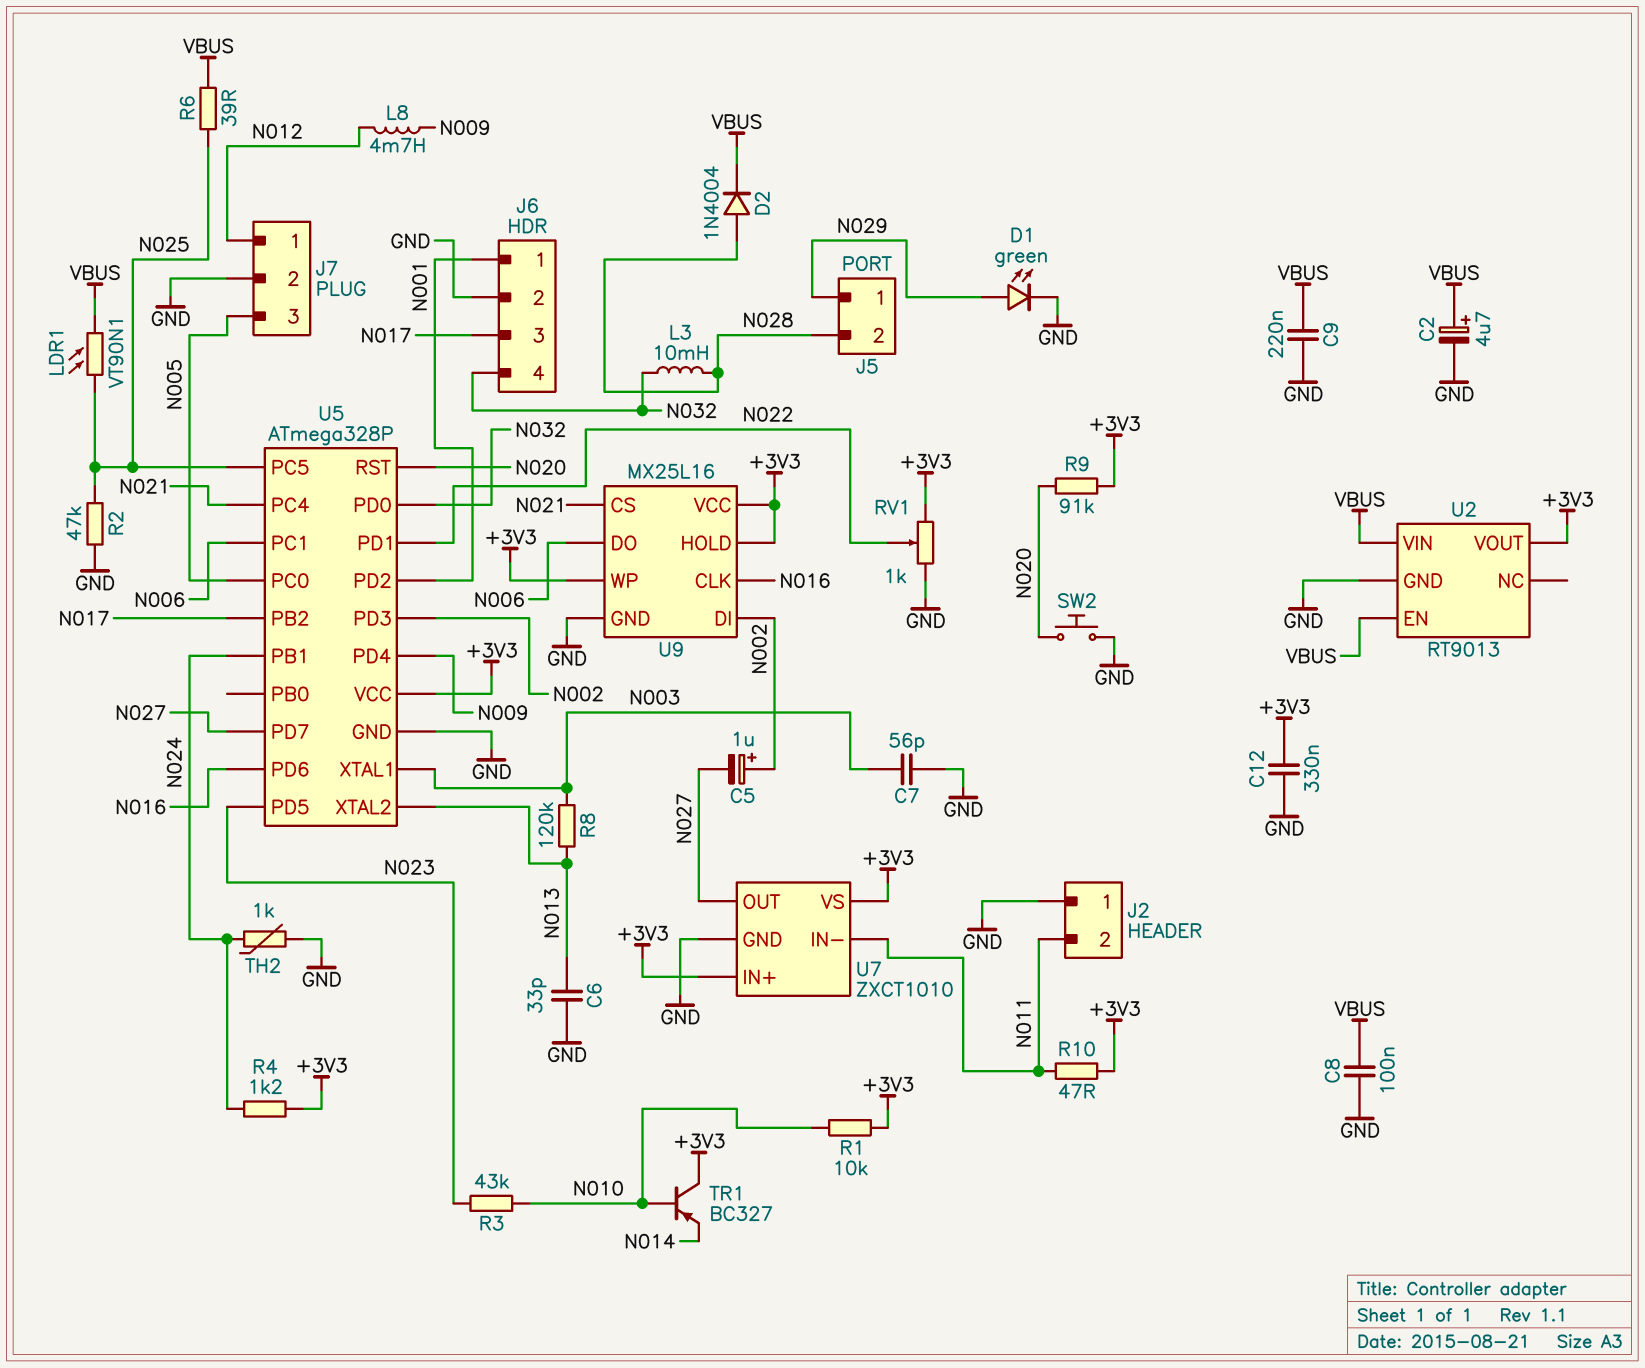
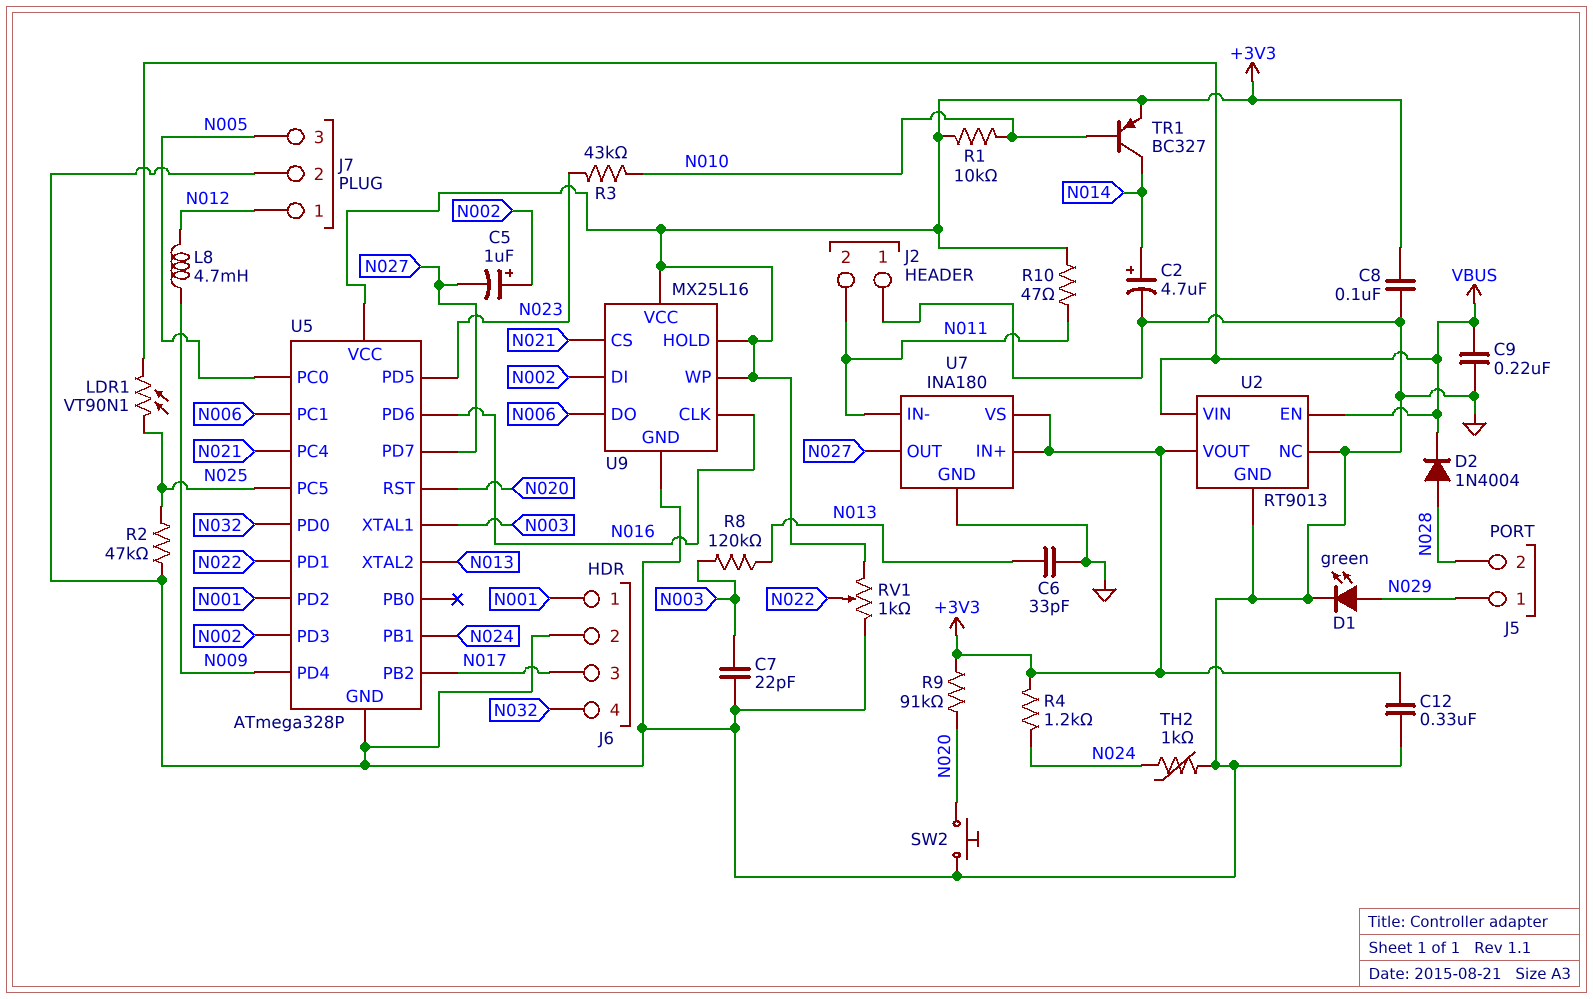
C2: 4.7uF (plus VBUS, minus GND) -> 4.7uF (plus N014, minus GND)
C7: 56pF (GND, N003) -> 22pF (GND, N003)
C8: 100nF (GND, VBUS) -> 100nF (+3V3, GND)
L3: 10mH (N028, N032) -> none
R6: 39 (N025, VBUS) -> none
TR1: PNP BC327 (B N010, C +3V3, E N014) -> PNP BC327 (B N010, C N014, E +3V3)
U2 pin NC: none -> GND
U7: ZXCT1010 -> INA180

